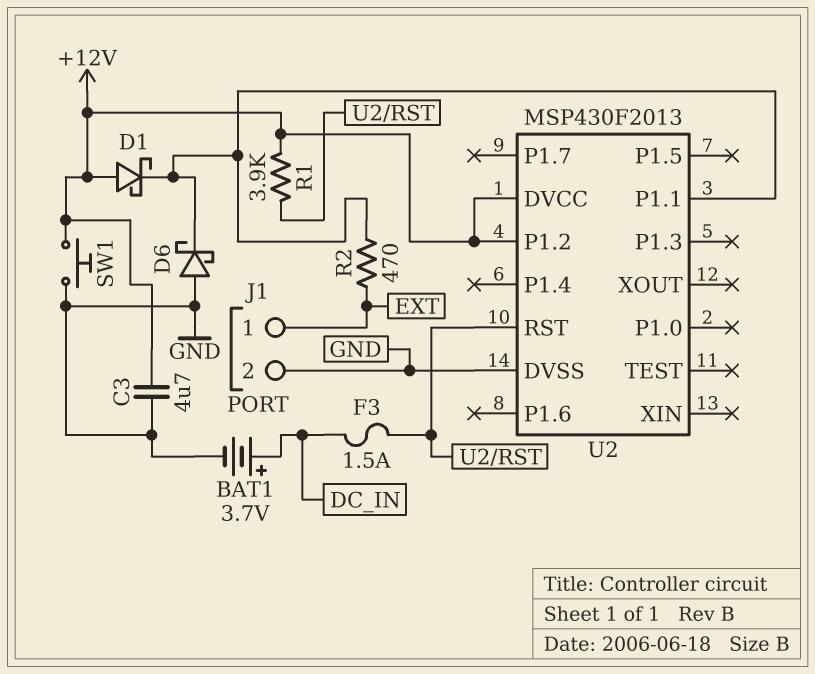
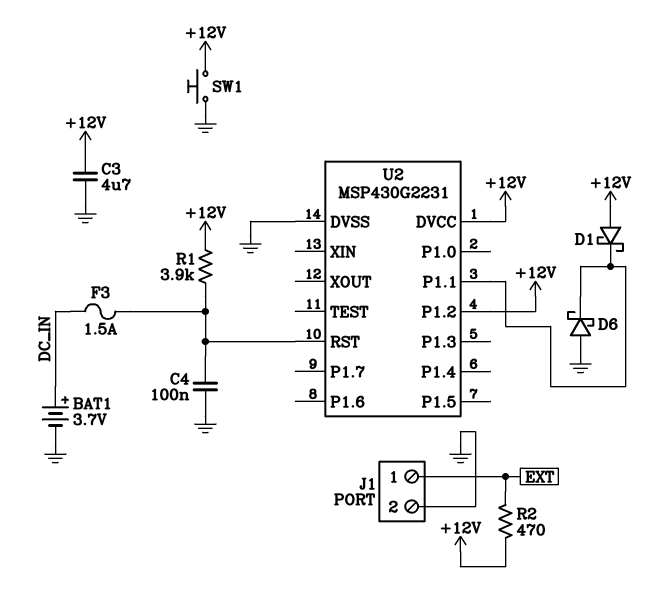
C4: none -> 100nF (GND, U2/RST)
R2: 470 (EXT, U2/P1.1) -> 470 (+12V, EXT)
U2: MSP430F2013 -> MSP430G2231

